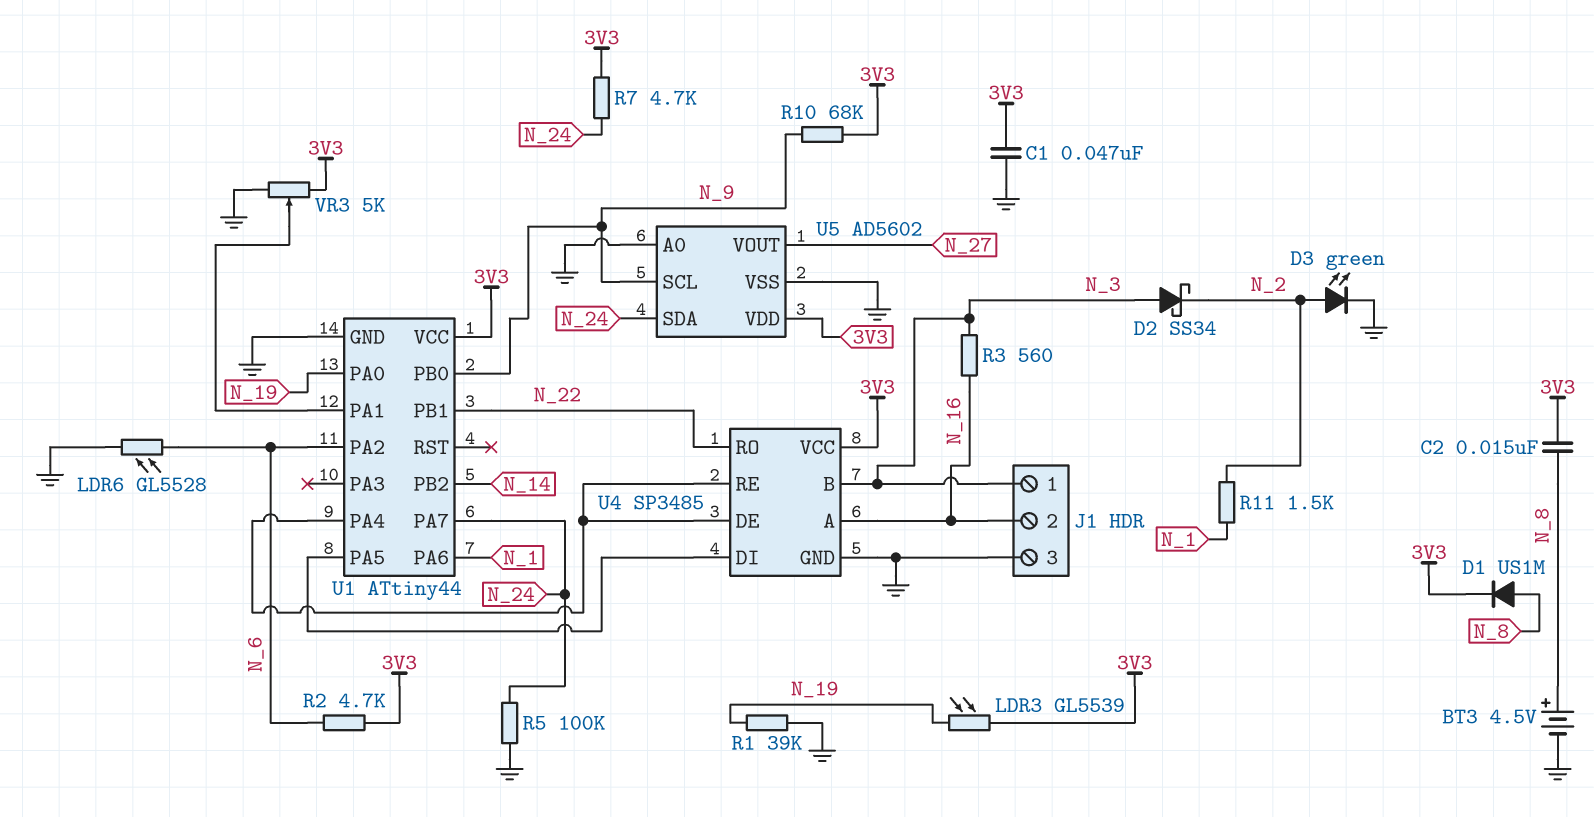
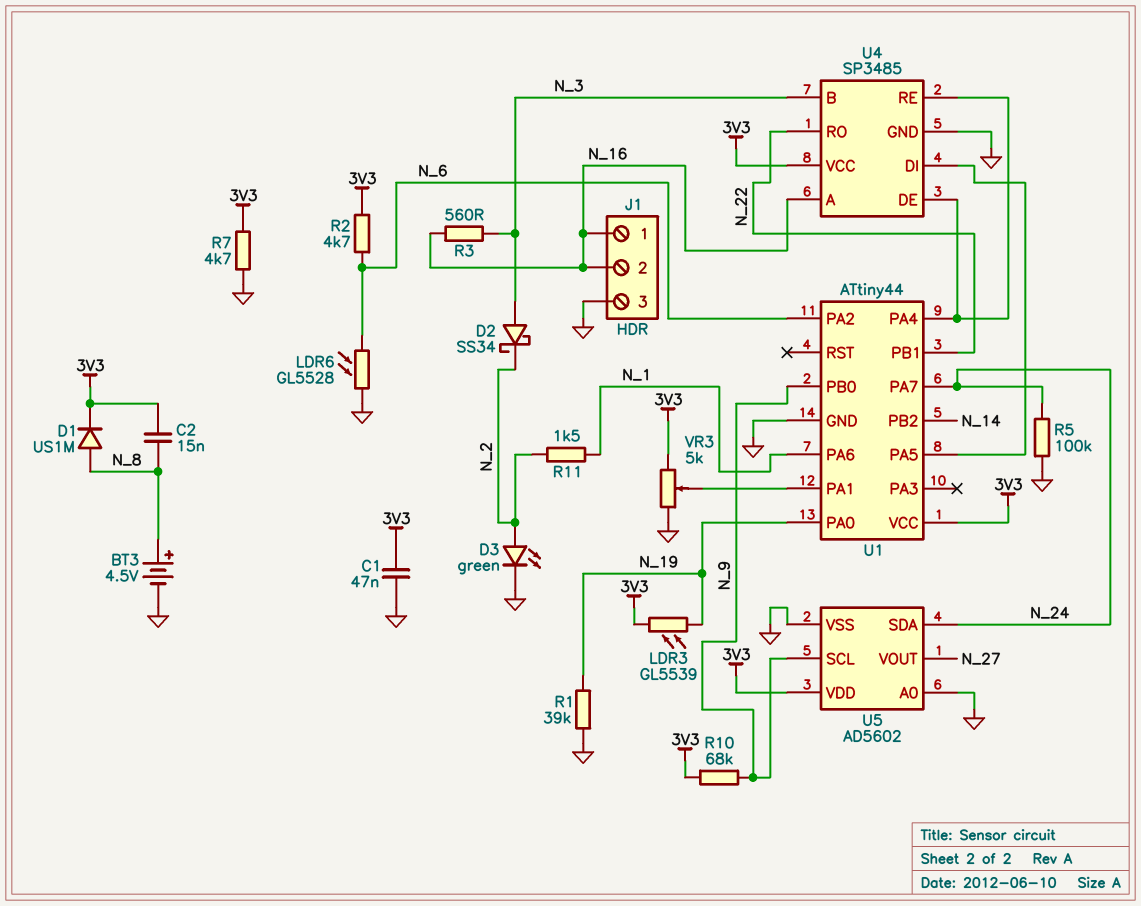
J1 pin 1: N_3 -> N_16
R7: 4.7k (3V3, N_24) -> 4.7k (3V3, GND)

